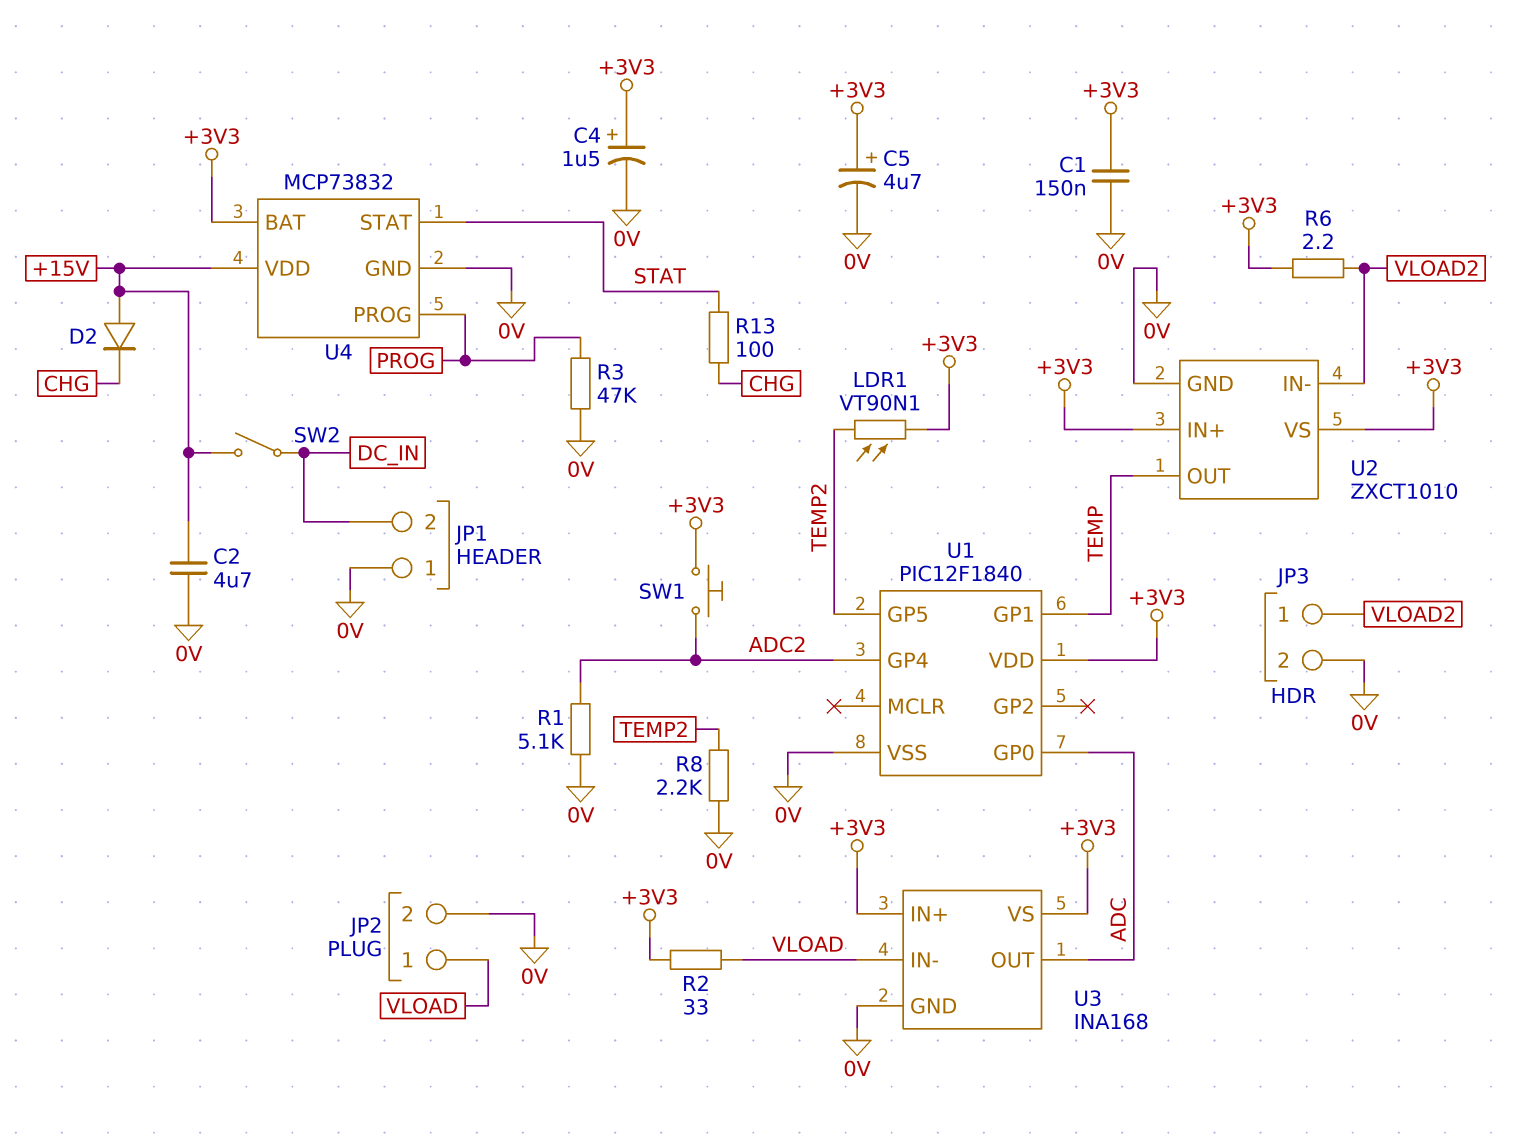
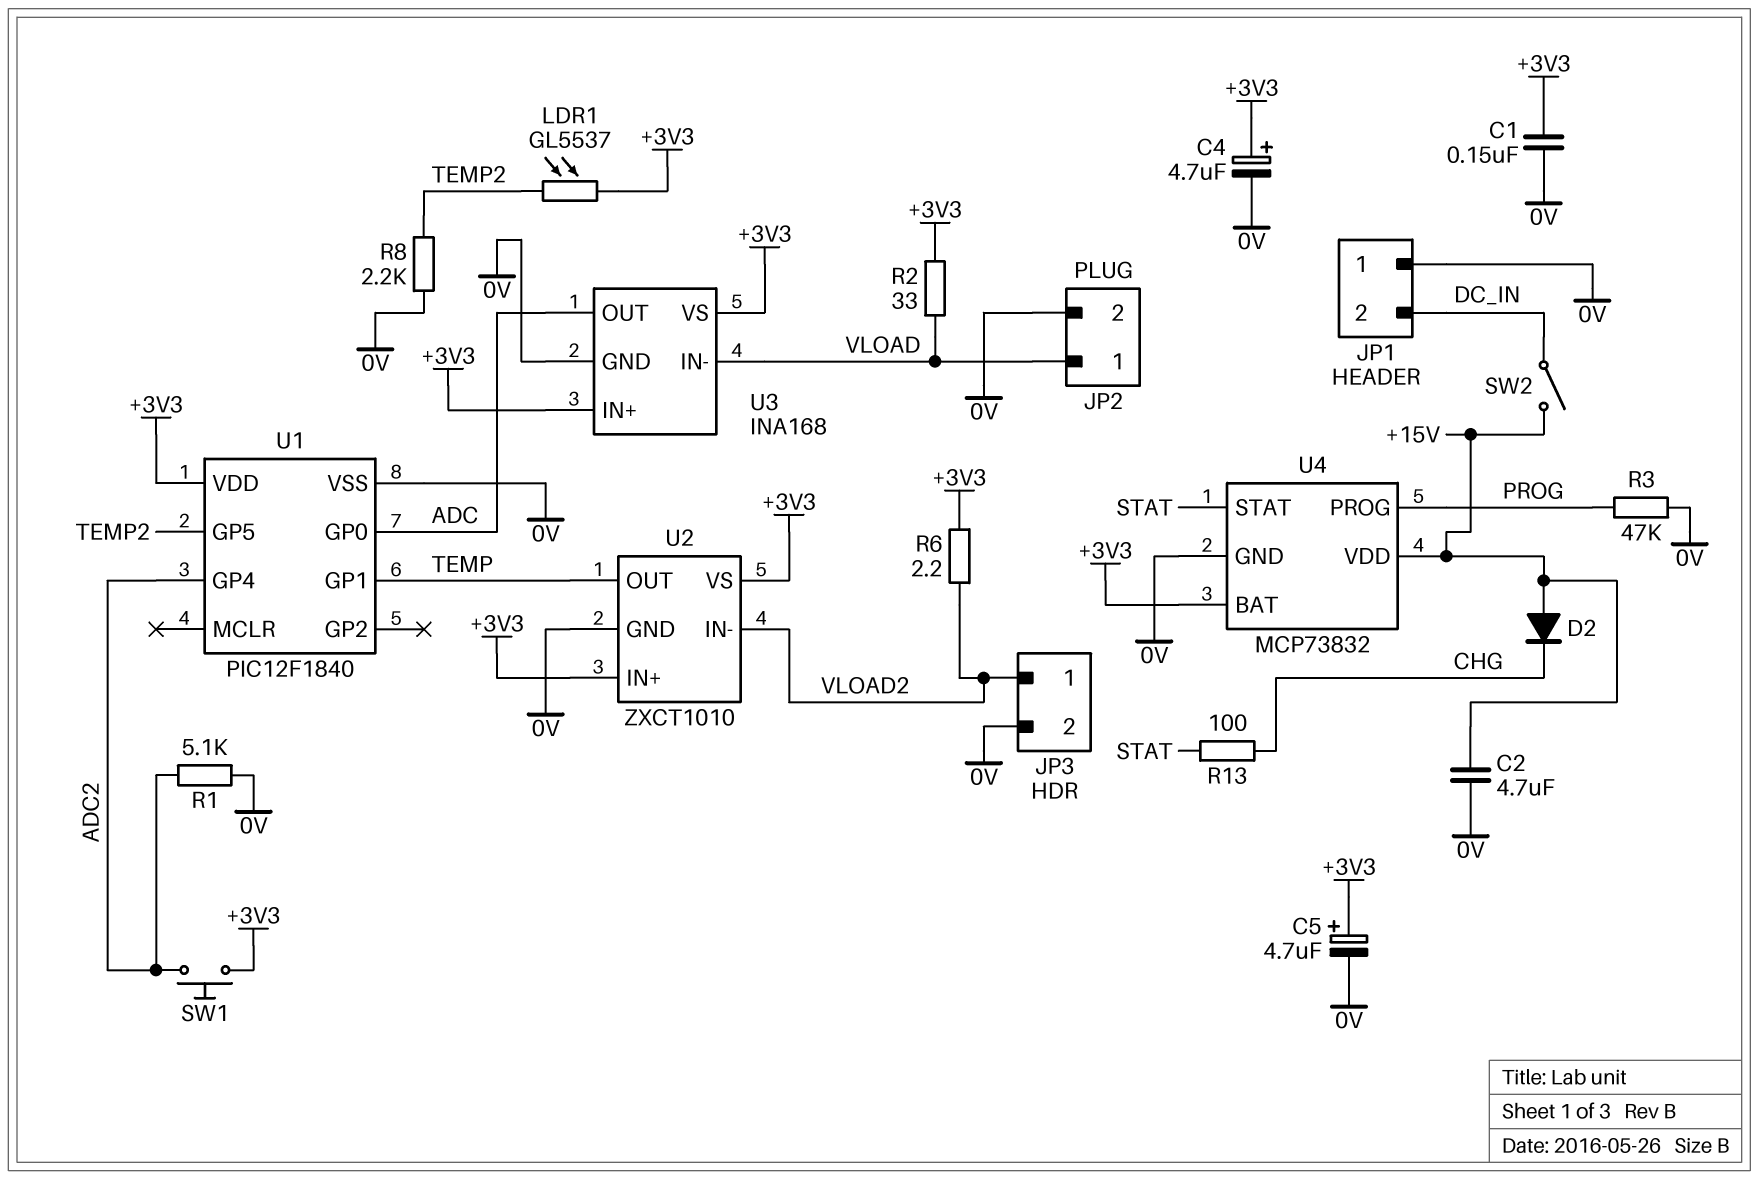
C4: 1.5uF (plus +3V3, minus 0V) -> 4.7uF (plus +3V3, minus 0V)
LDR1: VT90N1 (+3V3, TEMP2) -> GL5537 (+3V3, TEMP2)

